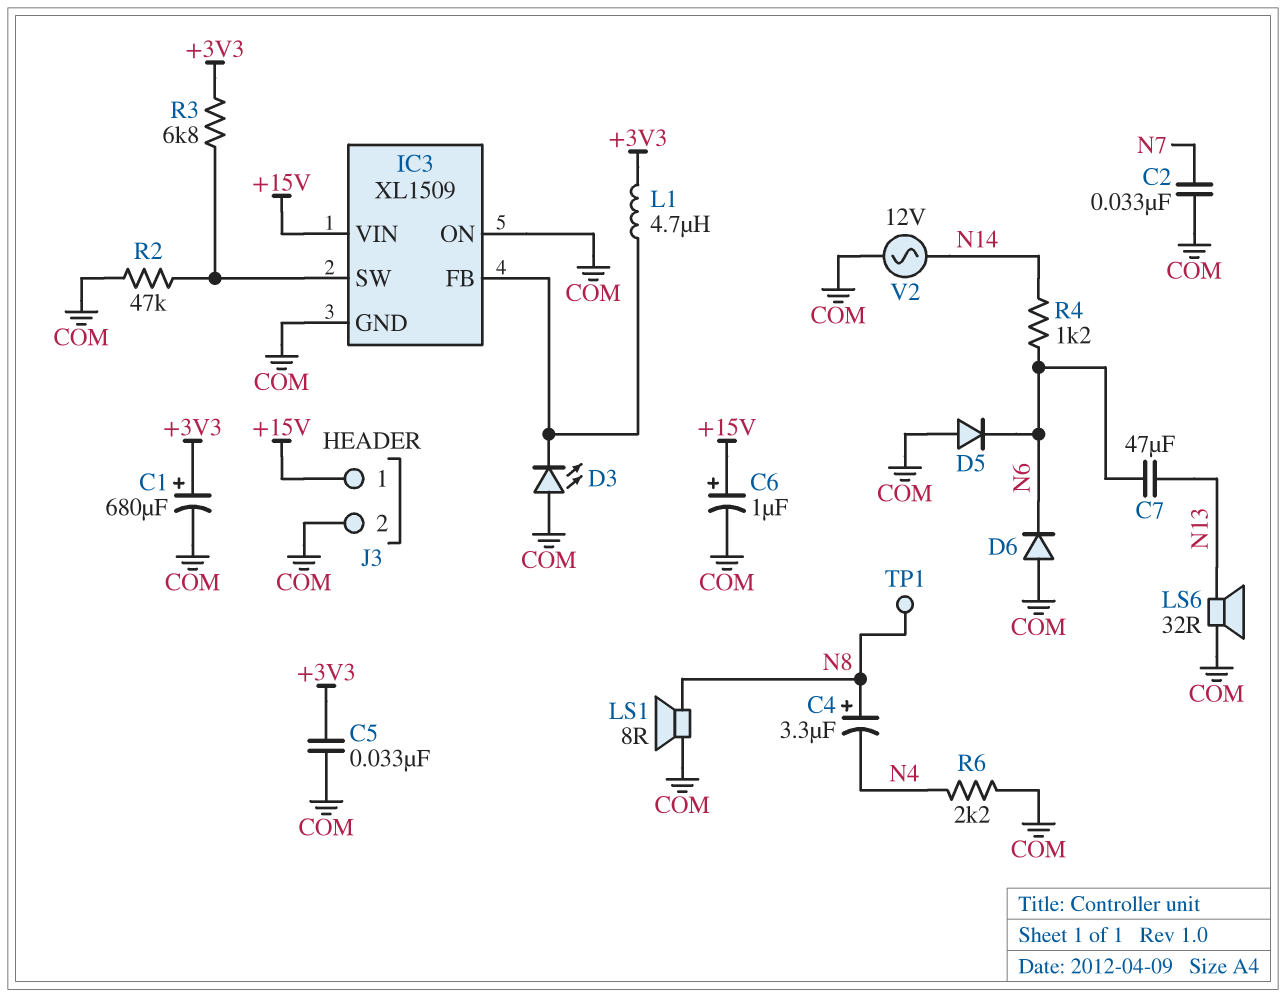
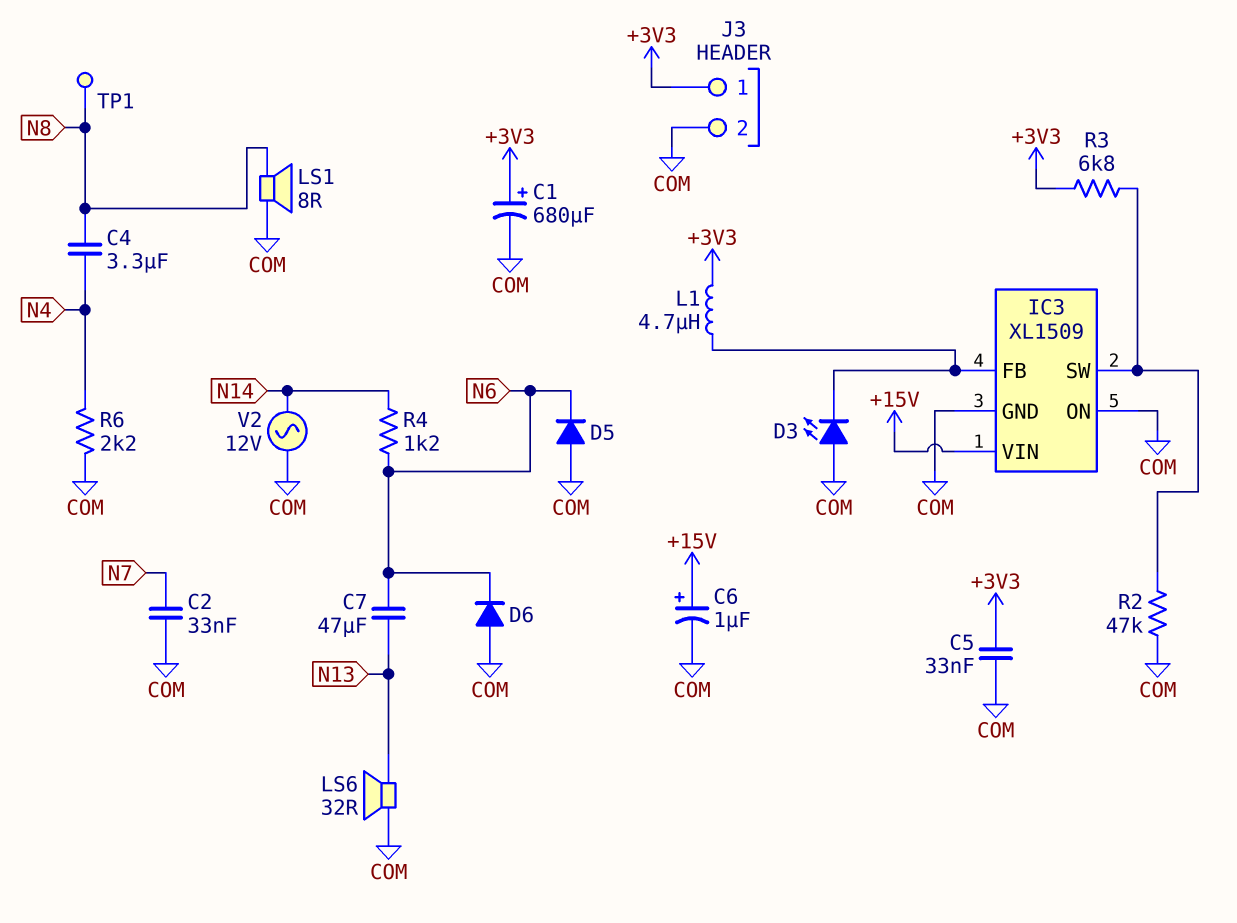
C4: 3.3uF (plus N8, minus N4) -> 3.3uF (N4, N8)
J3 pin 1: +15V -> +3V3

